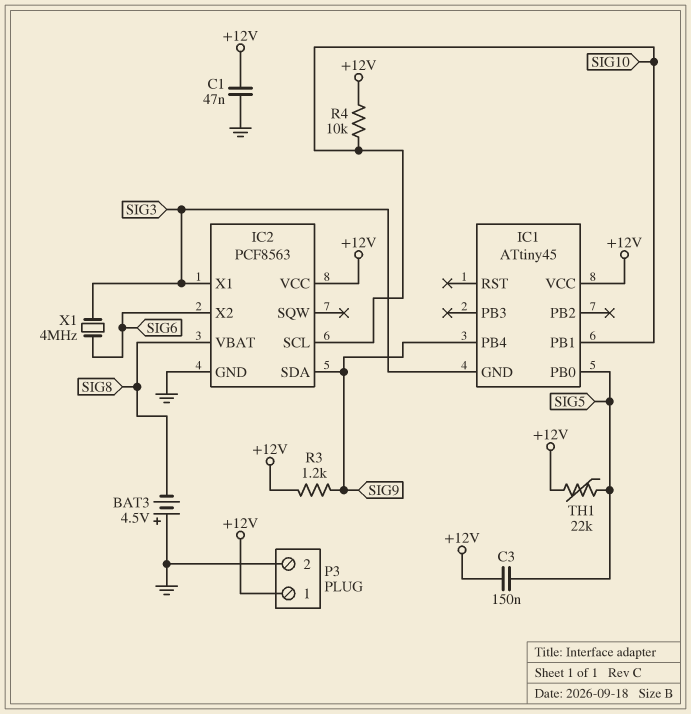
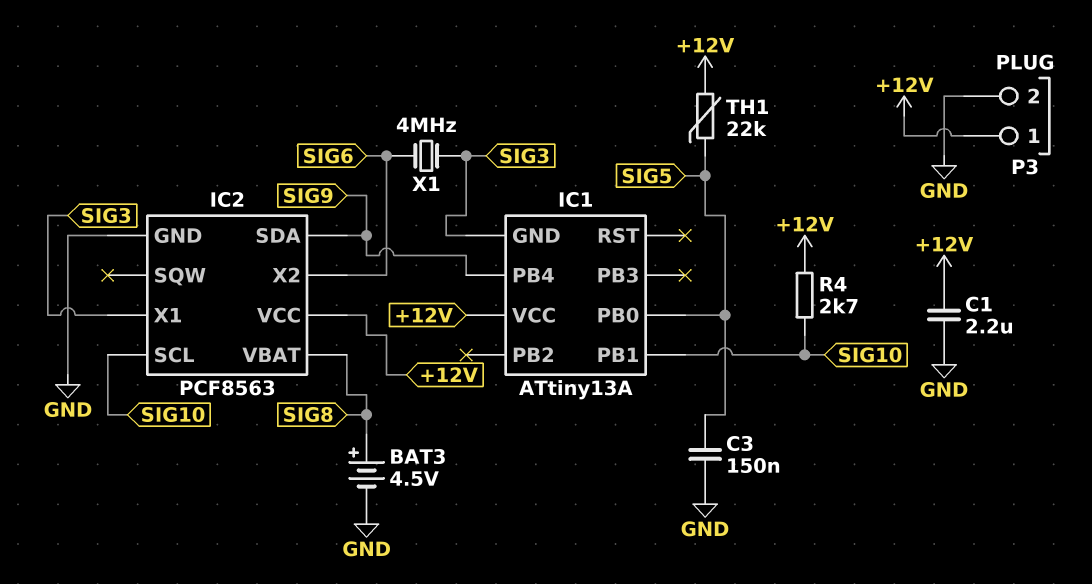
BAT3: 4.5V (plus GND, minus SIG8) -> 4.5V (plus SIG8, minus GND)
C1: 47nF (+12V, GND) -> 2.2uF (+12V, GND)
C3: 150nF (+12V, SIG5) -> 150nF (GND, SIG5)
IC1: ATtiny45 -> ATtiny13A
R3: 1.2k (+12V, SIG9) -> none
R4: 10k (+12V, SIG10) -> 2.7k (+12V, SIG10)

